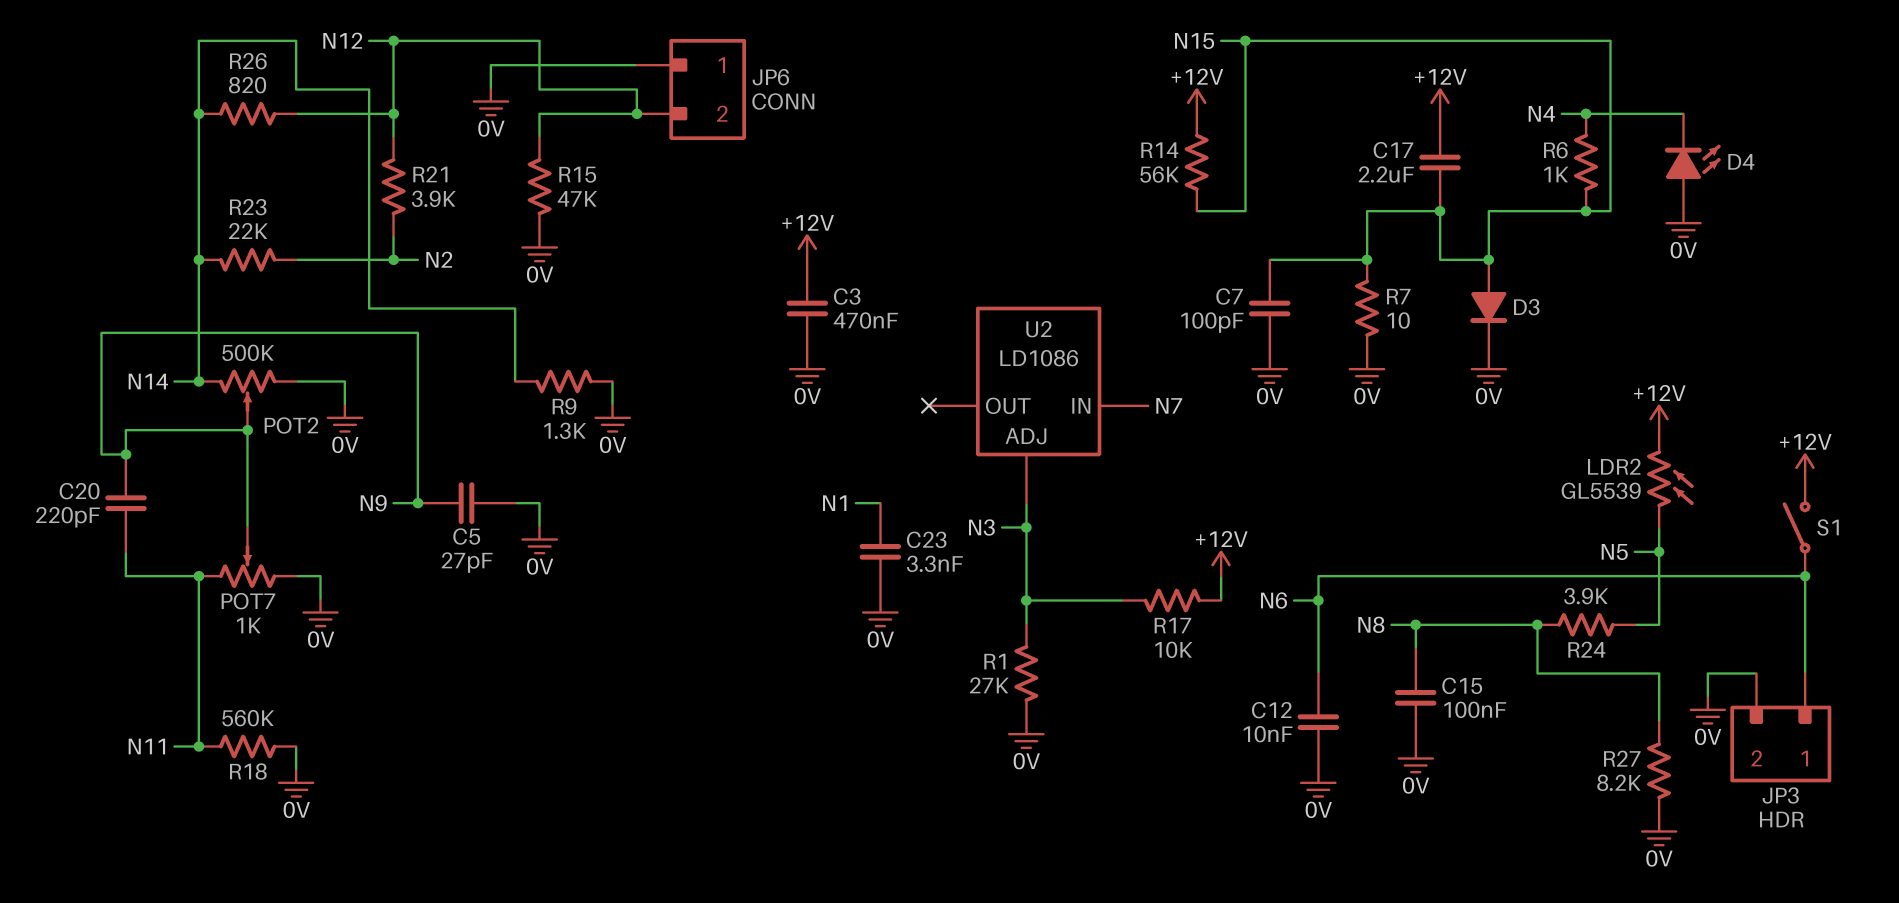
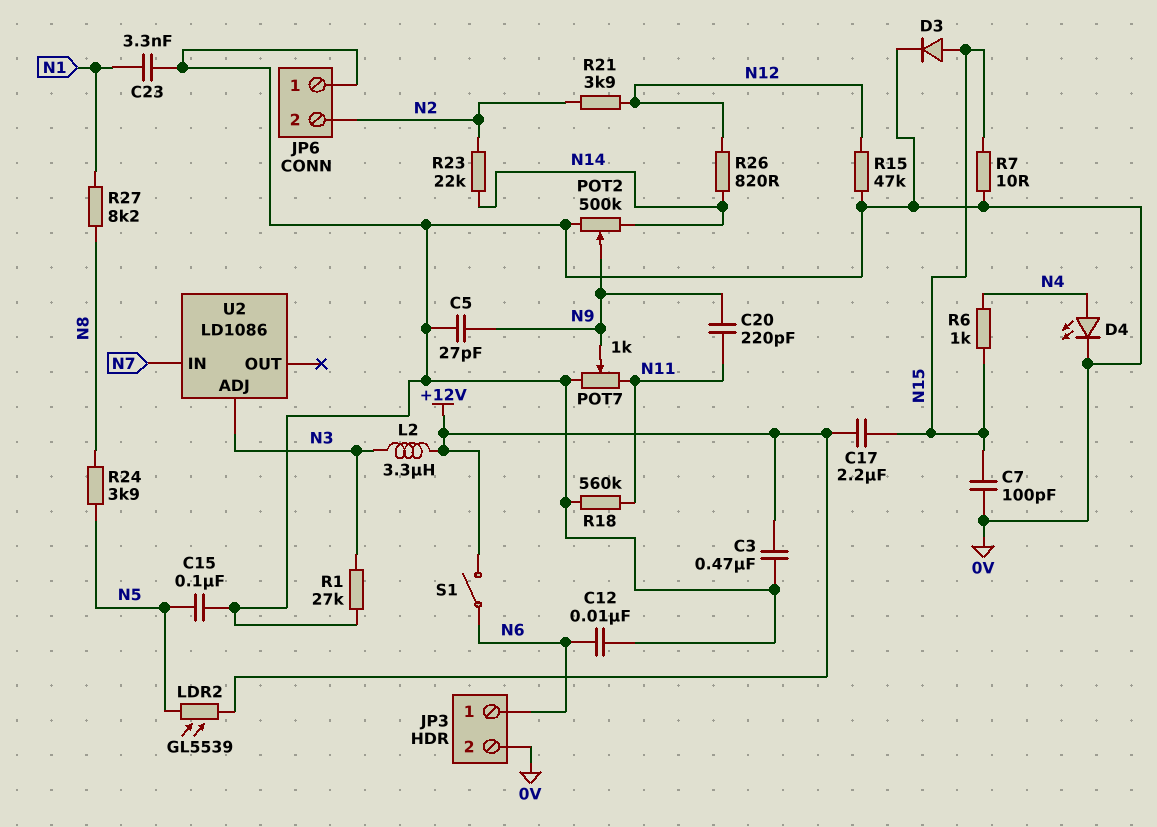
C15: 100nF (0V, N8) -> 100nF (0V, N5)
D4: LED (A 0V, K N4) -> LED (A N4, K 0V)
JP6 pin 2: N12 -> N2
L2: none -> 3.3uH (+12V, N3)
R9: 1.3k (0V, N14) -> none
R14: 56k (+12V, N15) -> none
R17: 10k (+12V, N3) -> none
R27: 8.2k (0V, N8) -> 8.2k (N1, N8)

